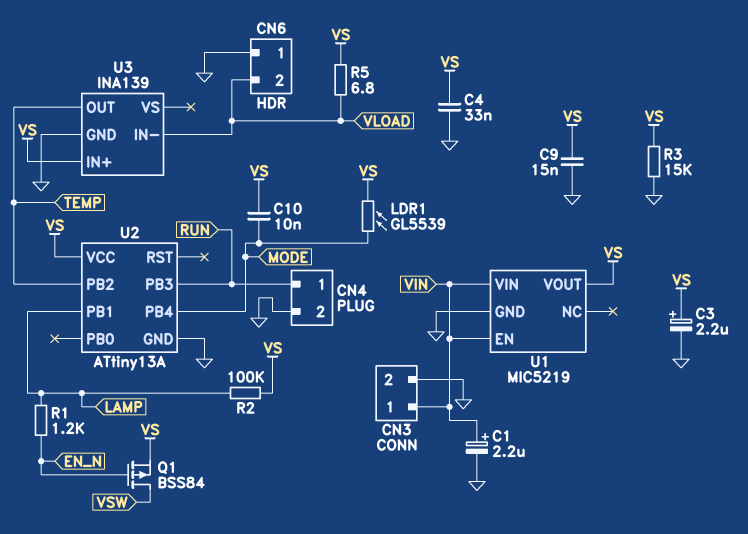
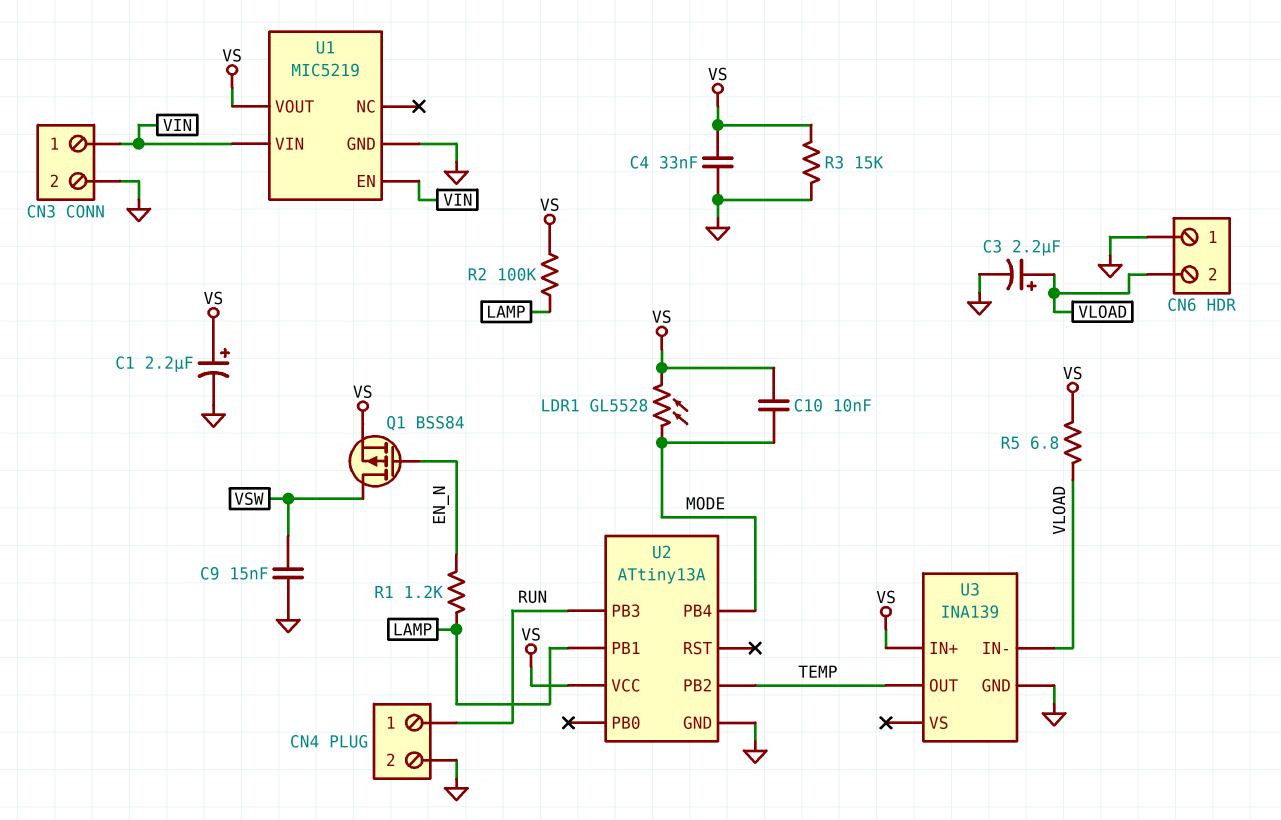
C1: 2.2uF (plus VIN, minus GND) -> 2.2uF (plus VS, minus GND)
C3: 2.2uF (plus VS, minus GND) -> 2.2uF (plus VLOAD, minus GND)
C9: 15nF (GND, VS) -> 15nF (GND, VSW)
LDR1: GL5539 (MODE, VS) -> GL5528 (MODE, VS)

